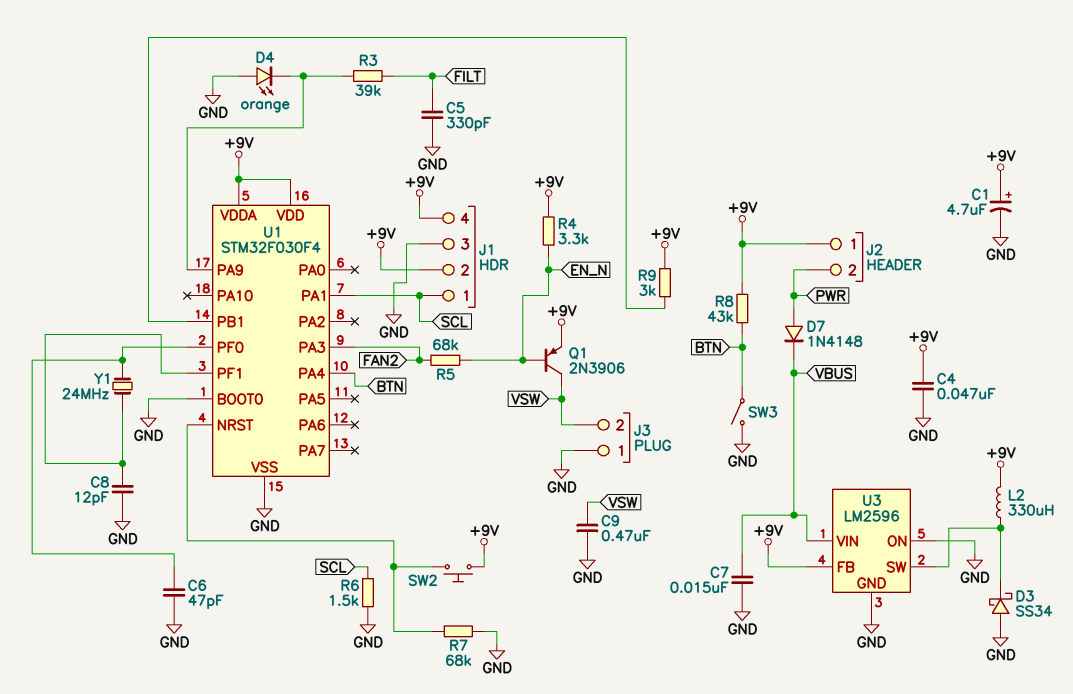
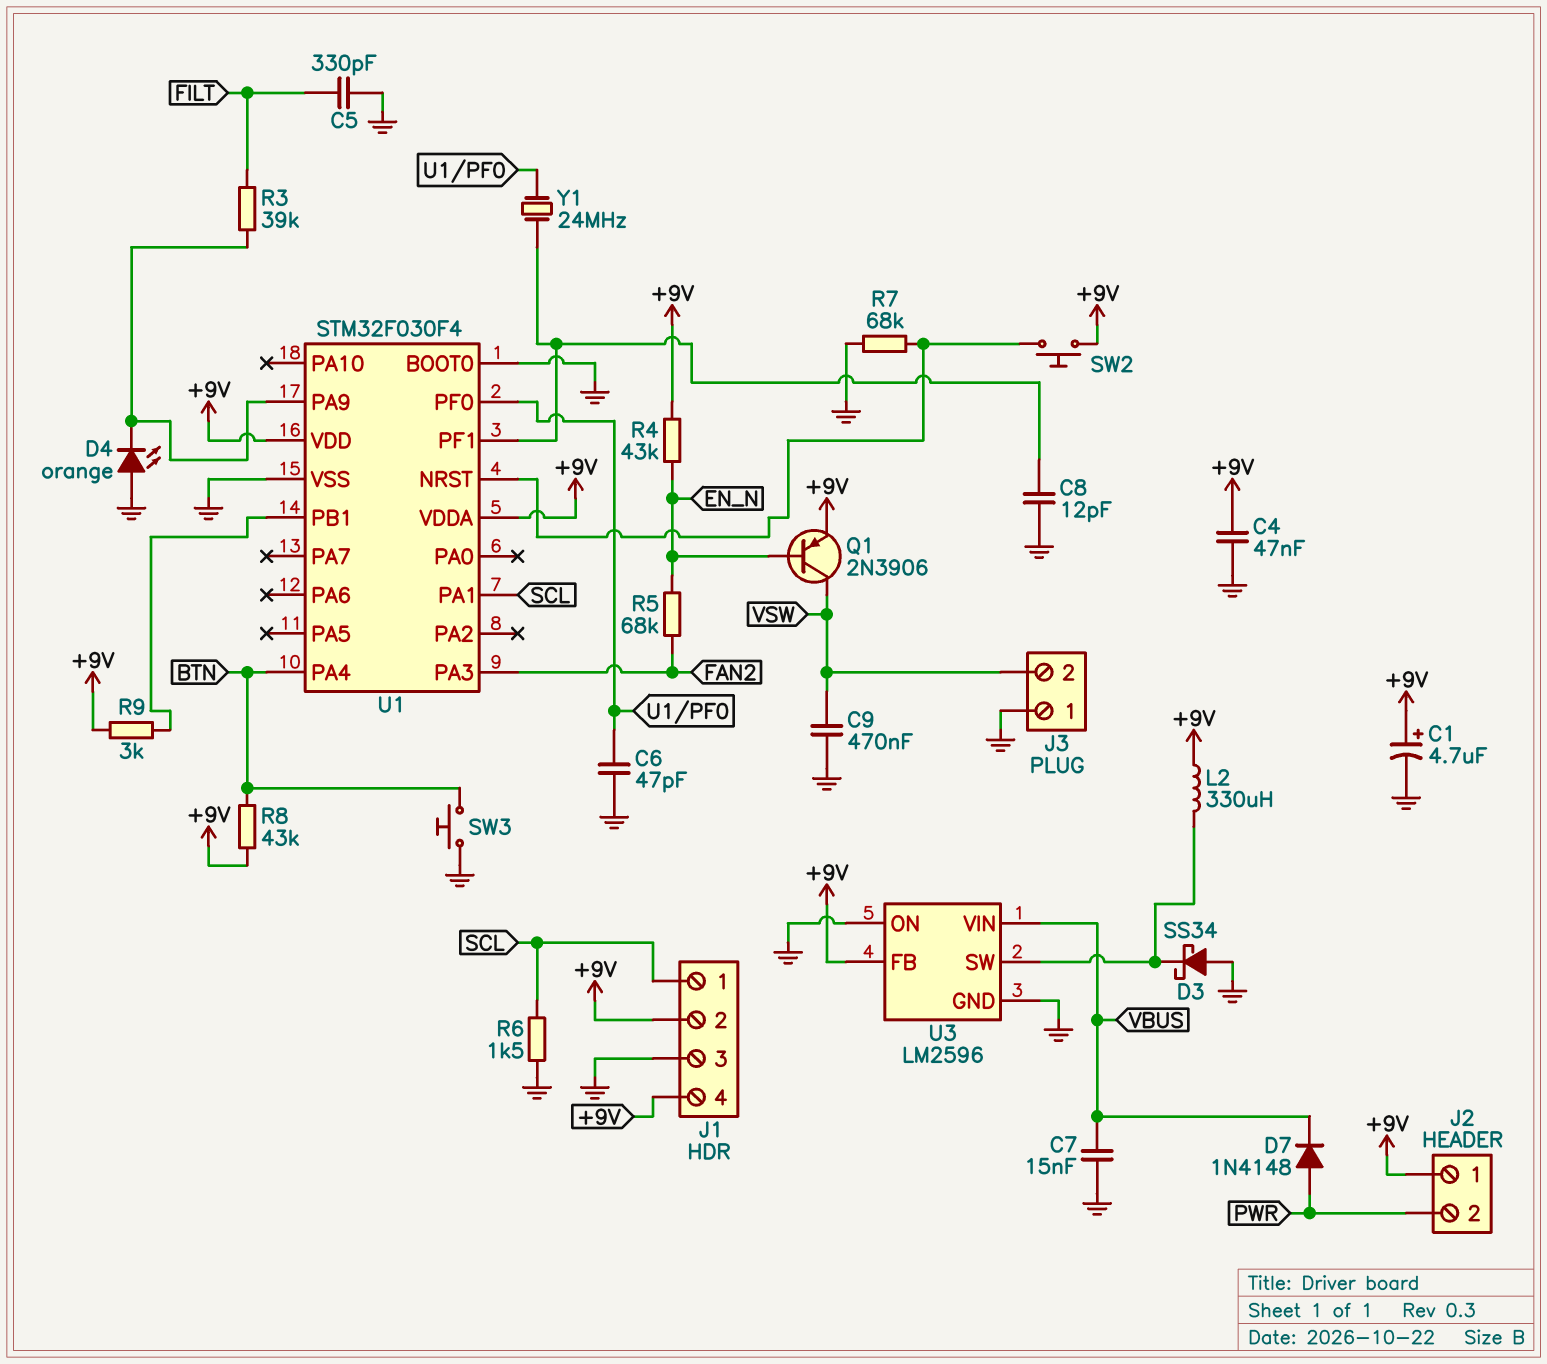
R4: 3.3k (+9V, EN_N) -> 43k (+9V, EN_N)
SW3: switch (BTN, GND) -> button (BTN, GND)

